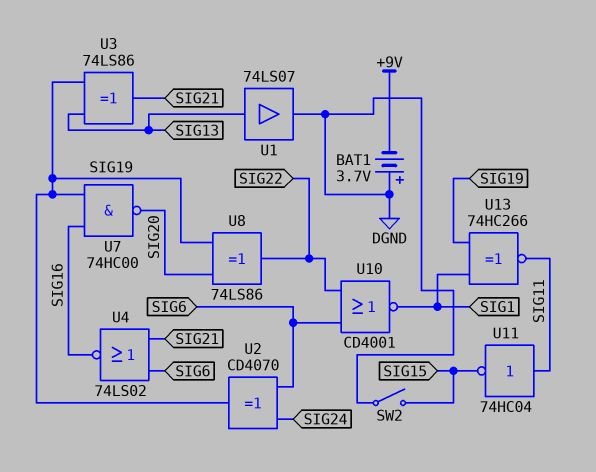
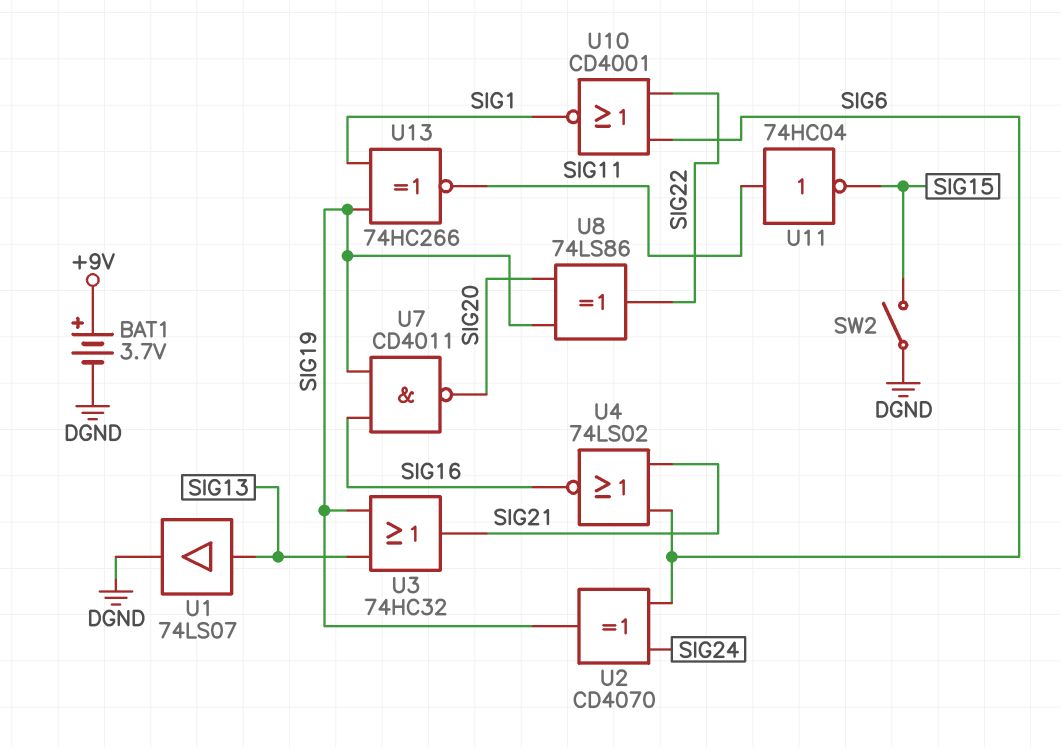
BAT1: 3.7V (plus DGND, minus +9V) -> 3.7V (plus +9V, minus DGND)
U3: XOR 74LS86 (in SIG13, in SIG19, out SIG21) -> OR 74HC32 (in SIG13, in SIG19, out SIG21)
U7: NAND 74HC00 (in SIG16, in SIG19, out SIG20) -> NAND CD4011 (in SIG16, in SIG19, out SIG20)

